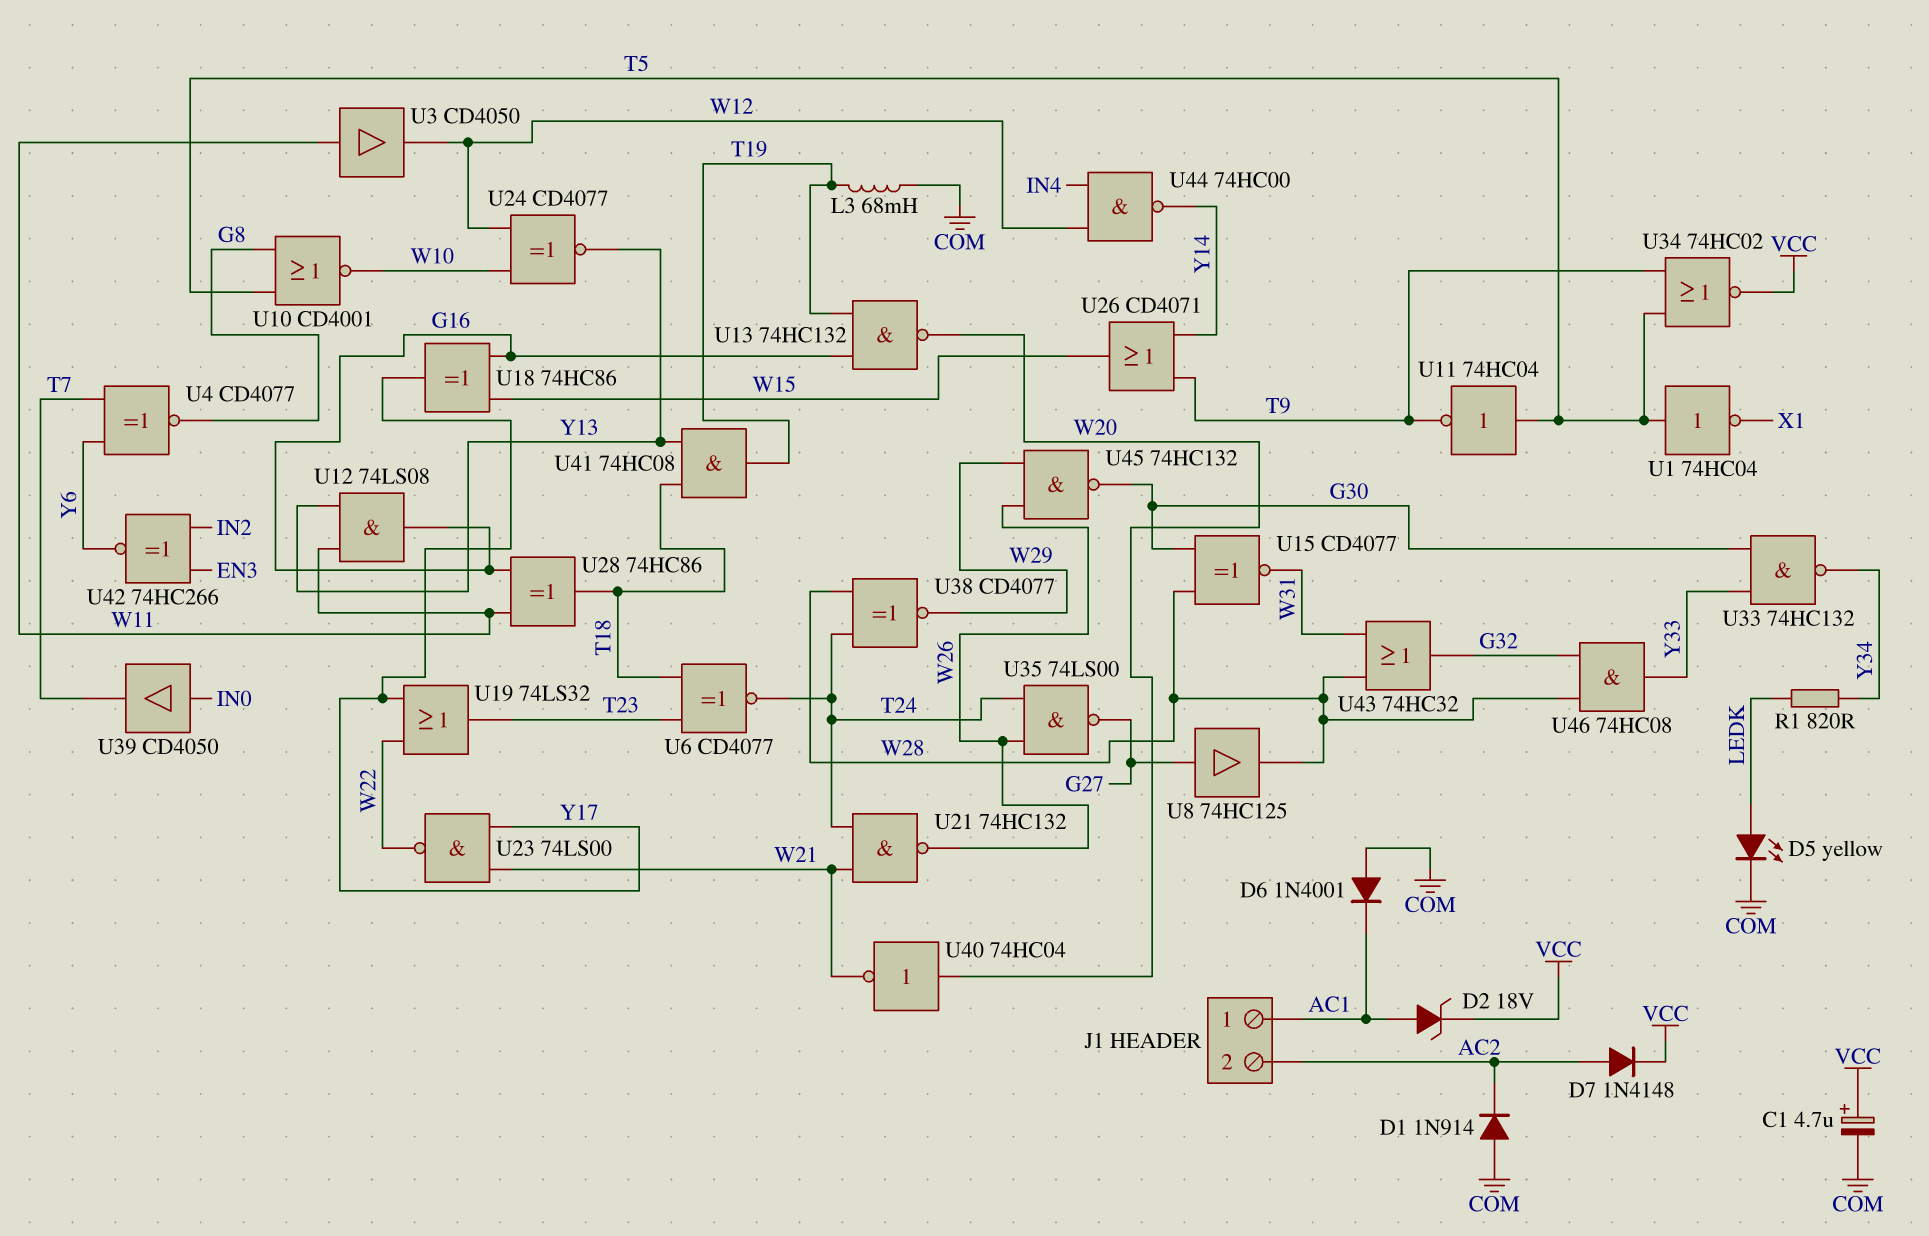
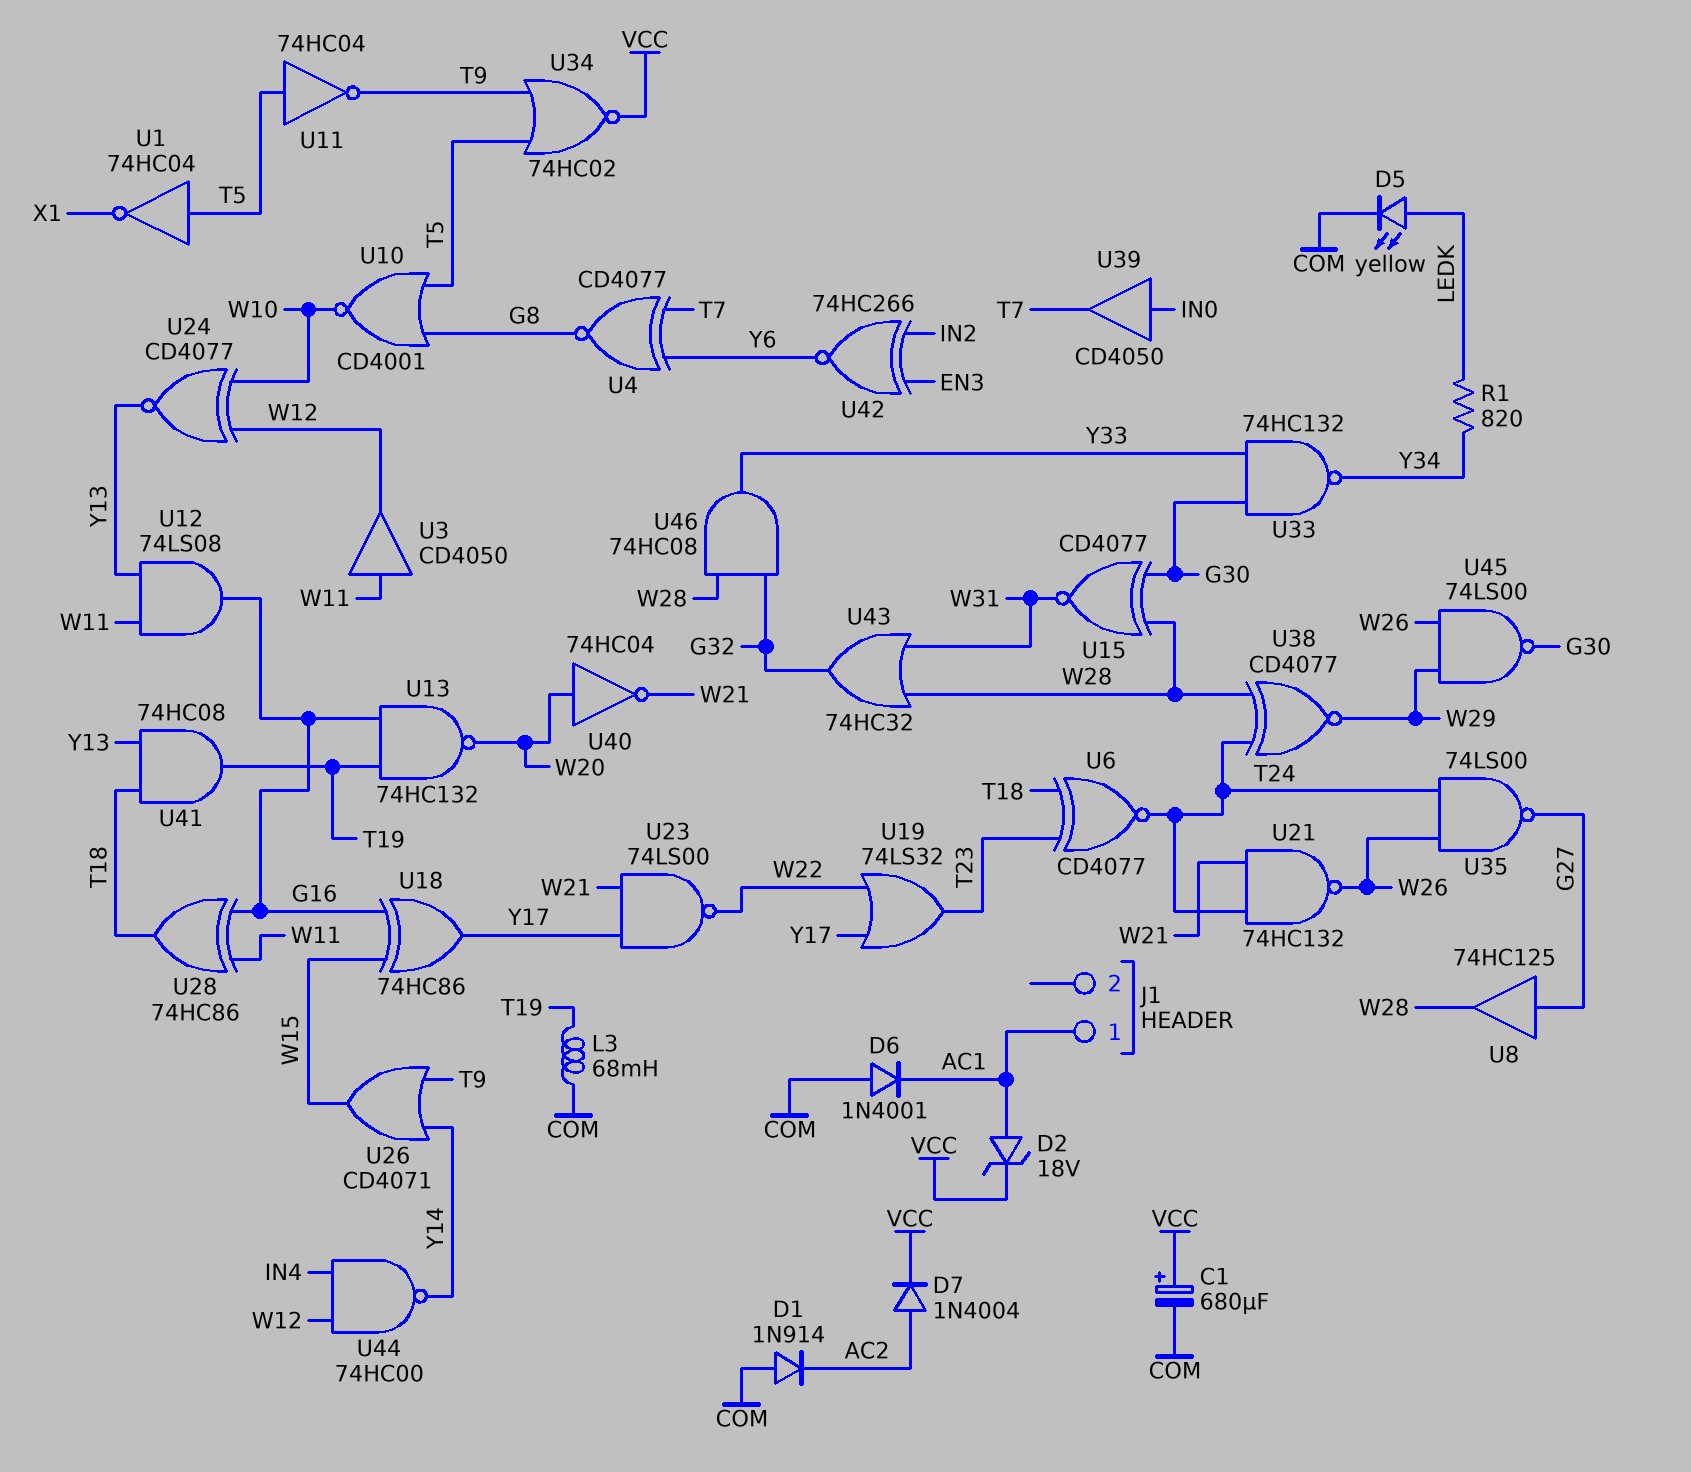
C1: 4.7uF (plus VCC, minus COM) -> 680uF (plus VCC, minus COM)
D7: diode 1N4148 (A AC2, K VCC) -> diode 1N4004 (A AC2, K VCC)
J1 pin 2: AC2 -> none
U45: NAND 74HC132 (in W26, in W29, out G30) -> NAND 74LS00 (in W26, in W29, out G30)

